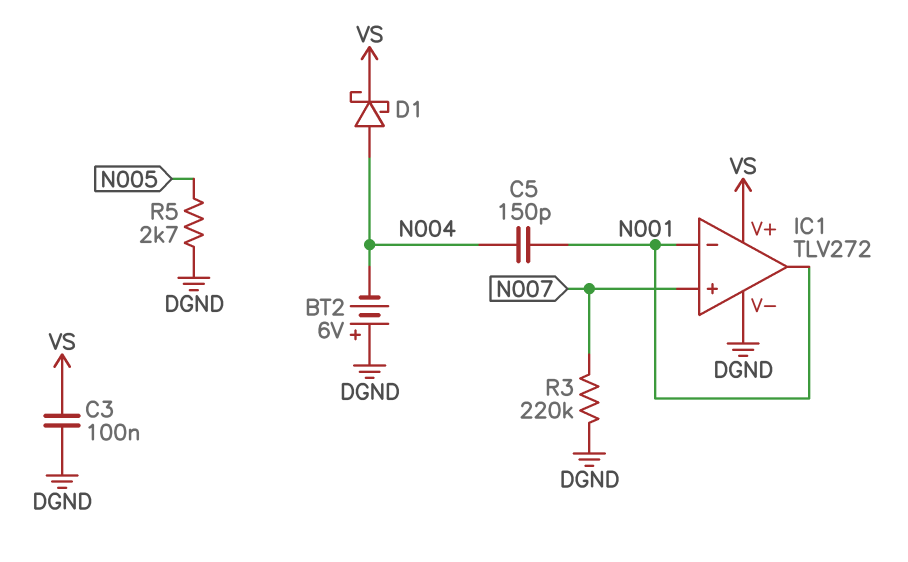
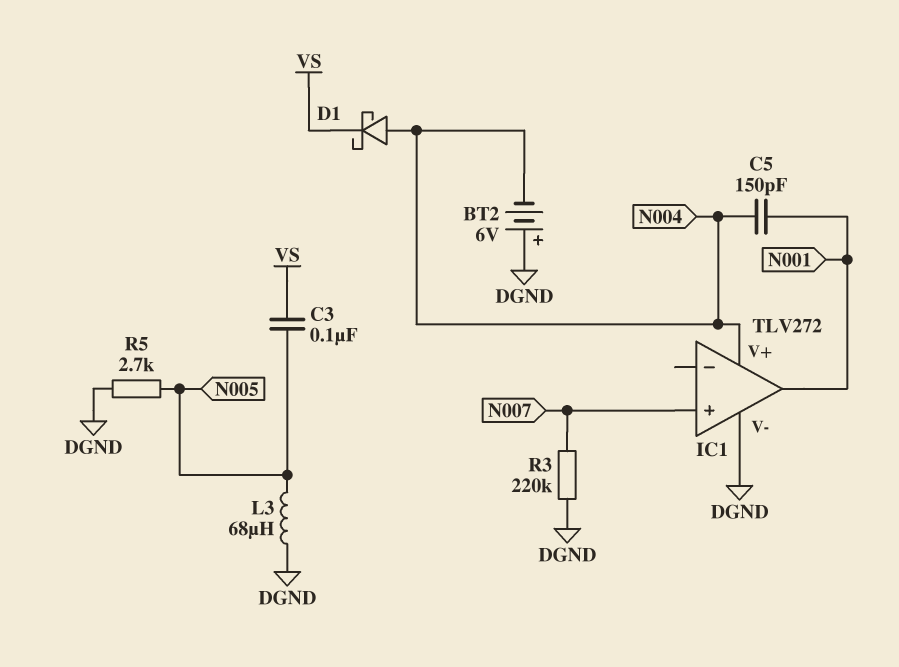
C3: 100nF (DGND, VS) -> 100nF (N005, VS)
IC1 pin V+: VS -> N004
IC1 pin in-: N001 -> none
L3: none -> 68uH (DGND, N005)

